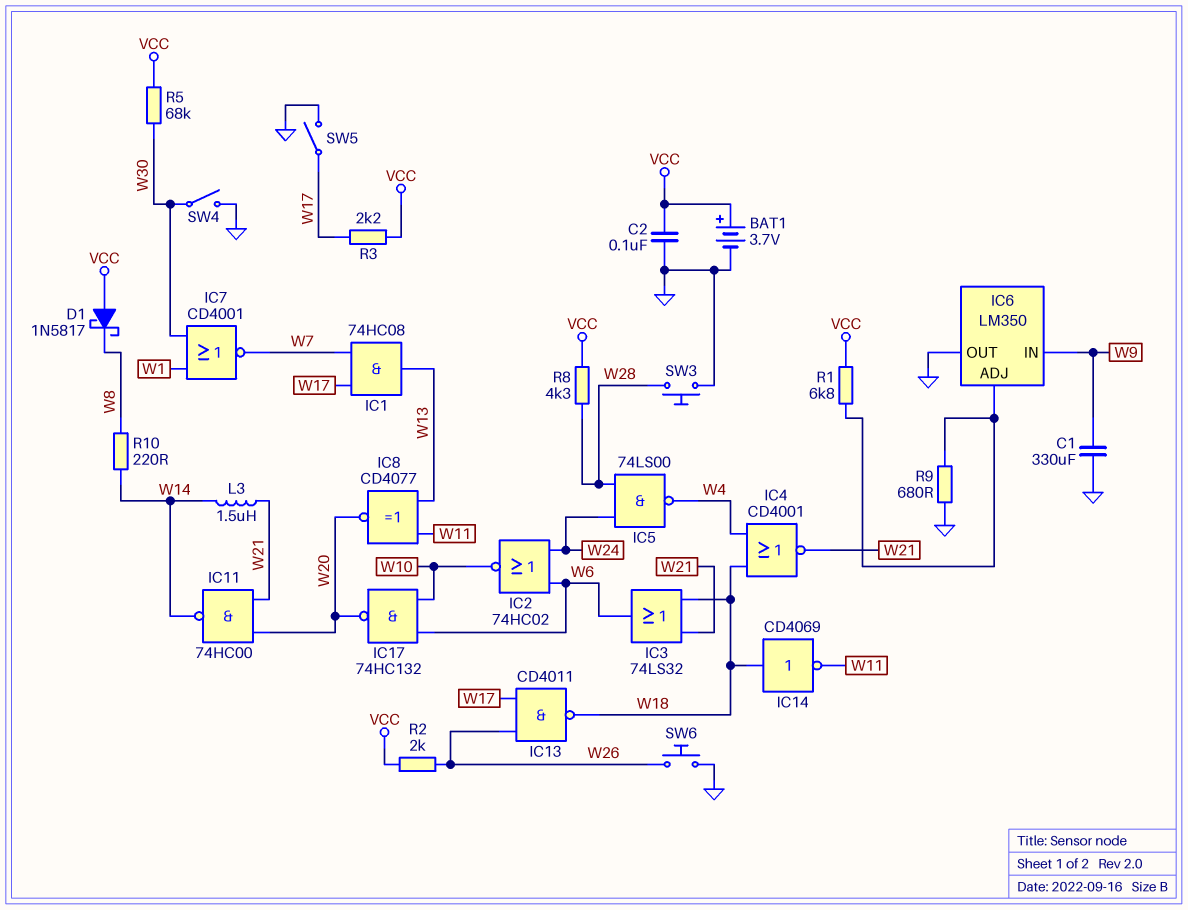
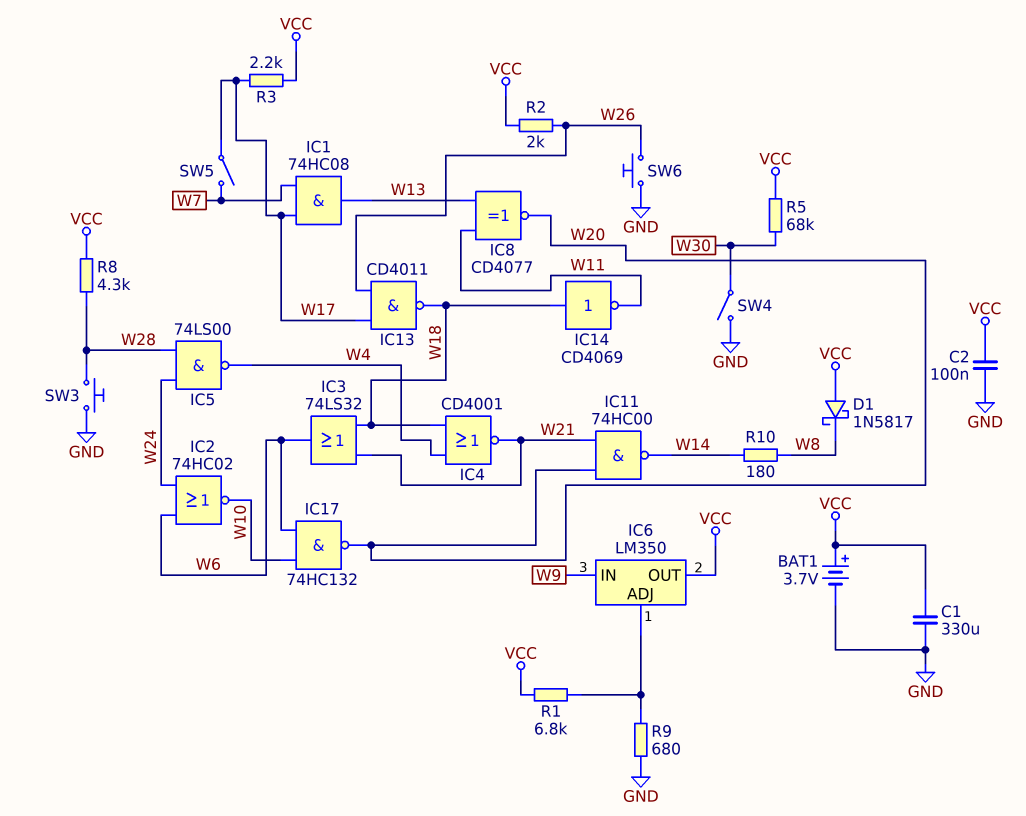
C1: 330uF (GND, W9) -> 330uF (GND, VCC)
IC6 pin OUT: GND -> VCC
IC7: NOR CD4001 (in W1, in W30, out W7) -> none
L3: 1.5uH (W14, W21) -> none
R10: 220 (W8, W14) -> 180 (W8, W14)
SW5: switch (GND, W17) -> switch (W7, W17)

